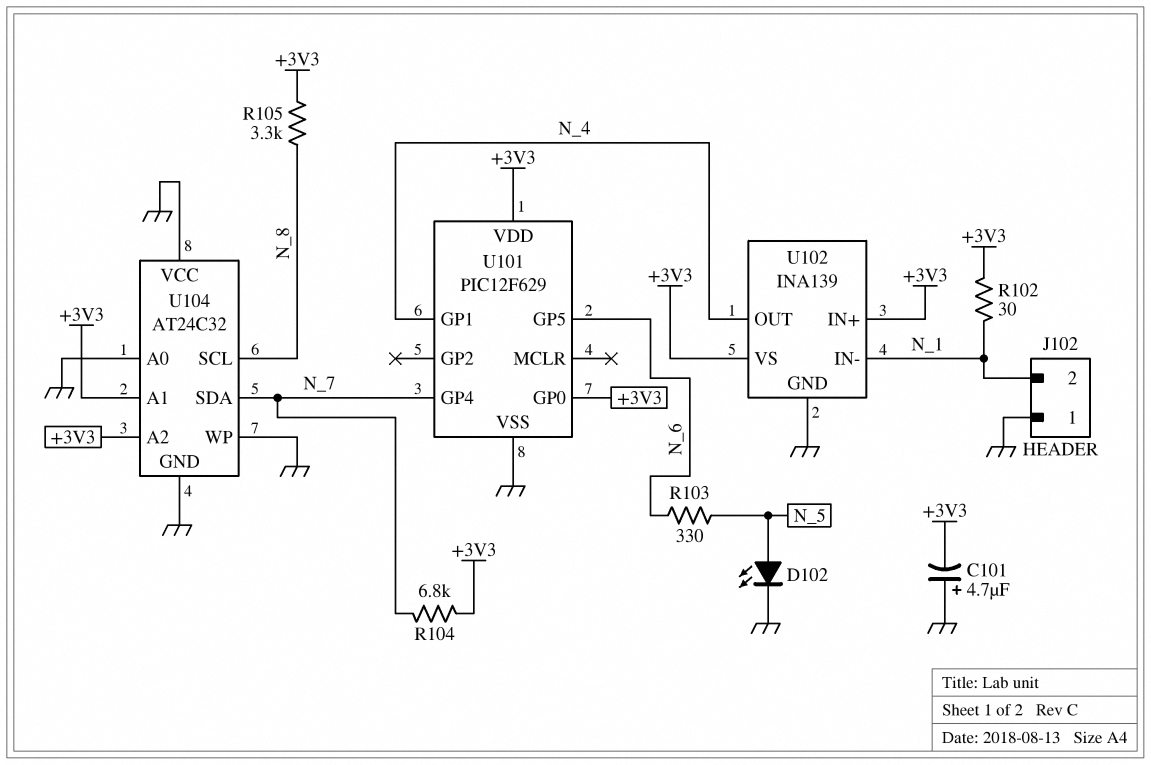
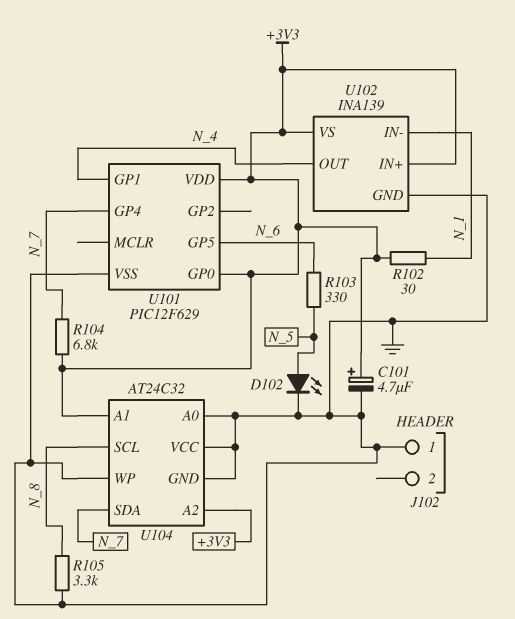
C101: 4.7uF (plus GND, minus +3V3) -> 4.7uF (plus +3V3, minus GND)
J102 pin 2: N_1 -> none
R105: 3.3k (+3V3, N_8) -> 3.3k (GND, N_8)

